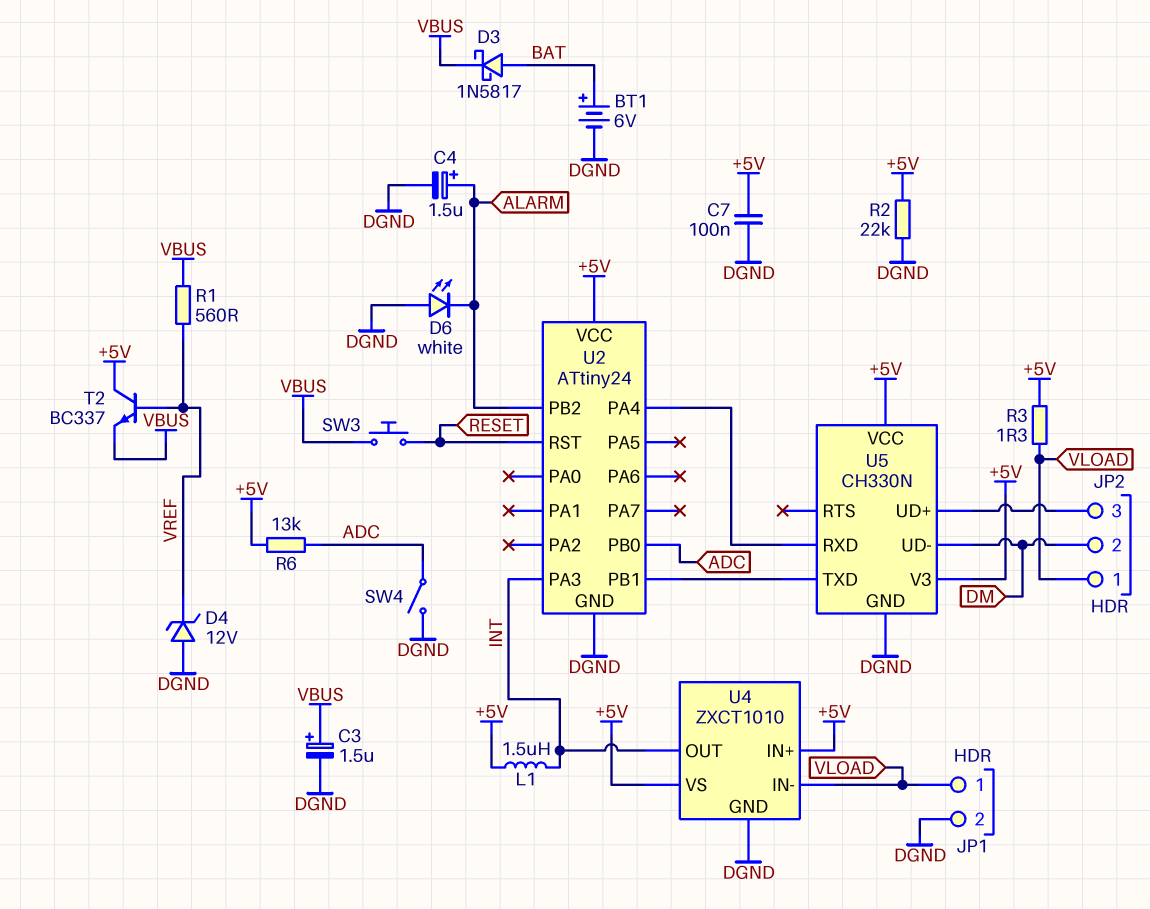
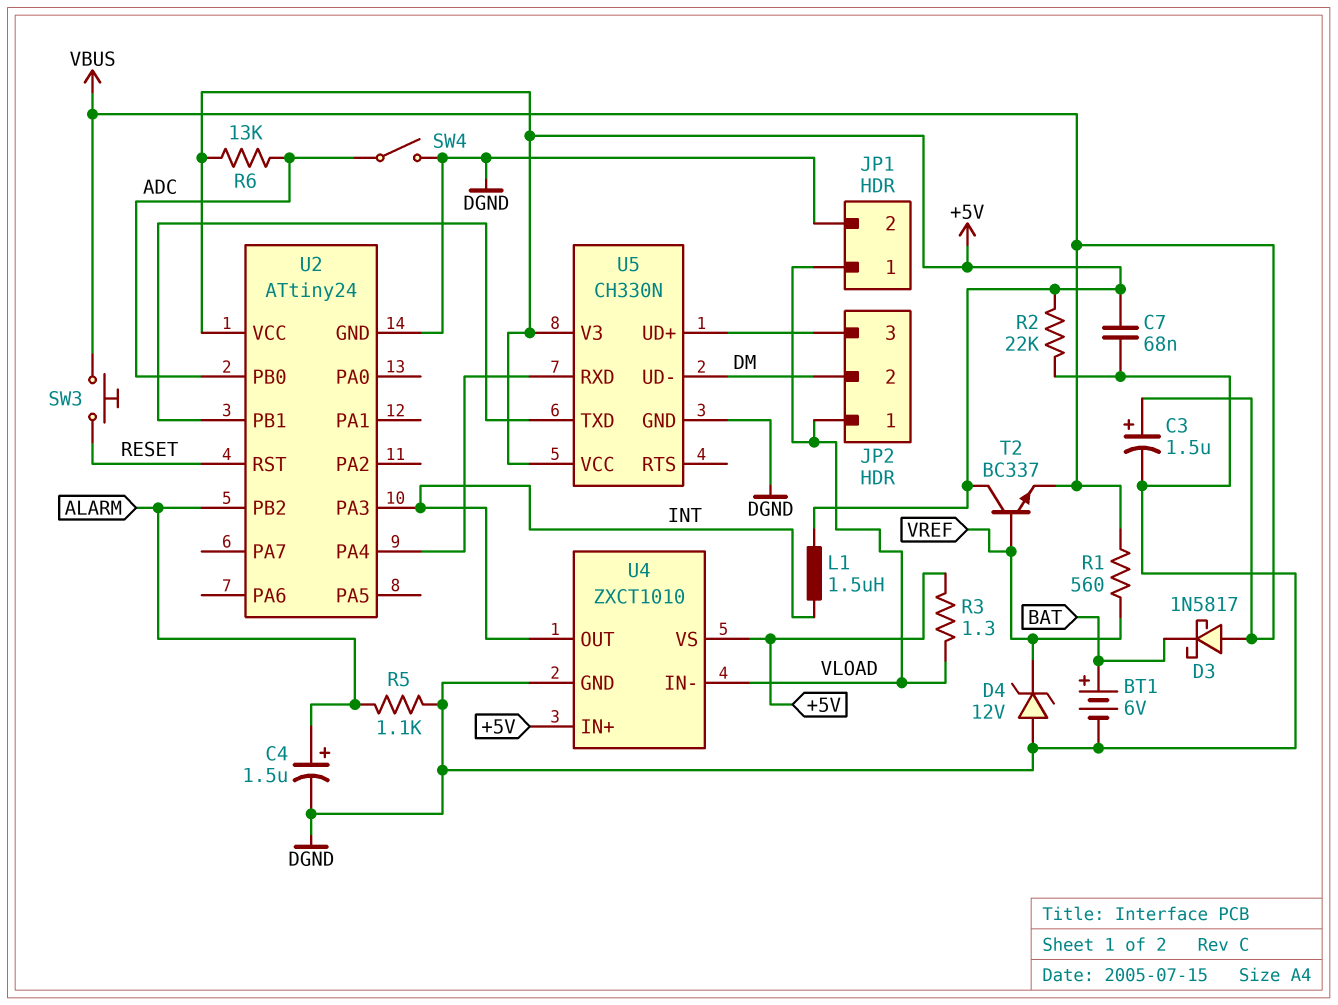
C7: 100nF (+5V, DGND) -> 68nF (+5V, DGND)
D3: schottky 1N5817 (A BAT, K VBUS) -> schottky 1N5817 (A VBUS, K BAT)
D6: LED white (A DGND, K ALARM) -> none
R5: none -> 1.1k (ALARM, DGND)

